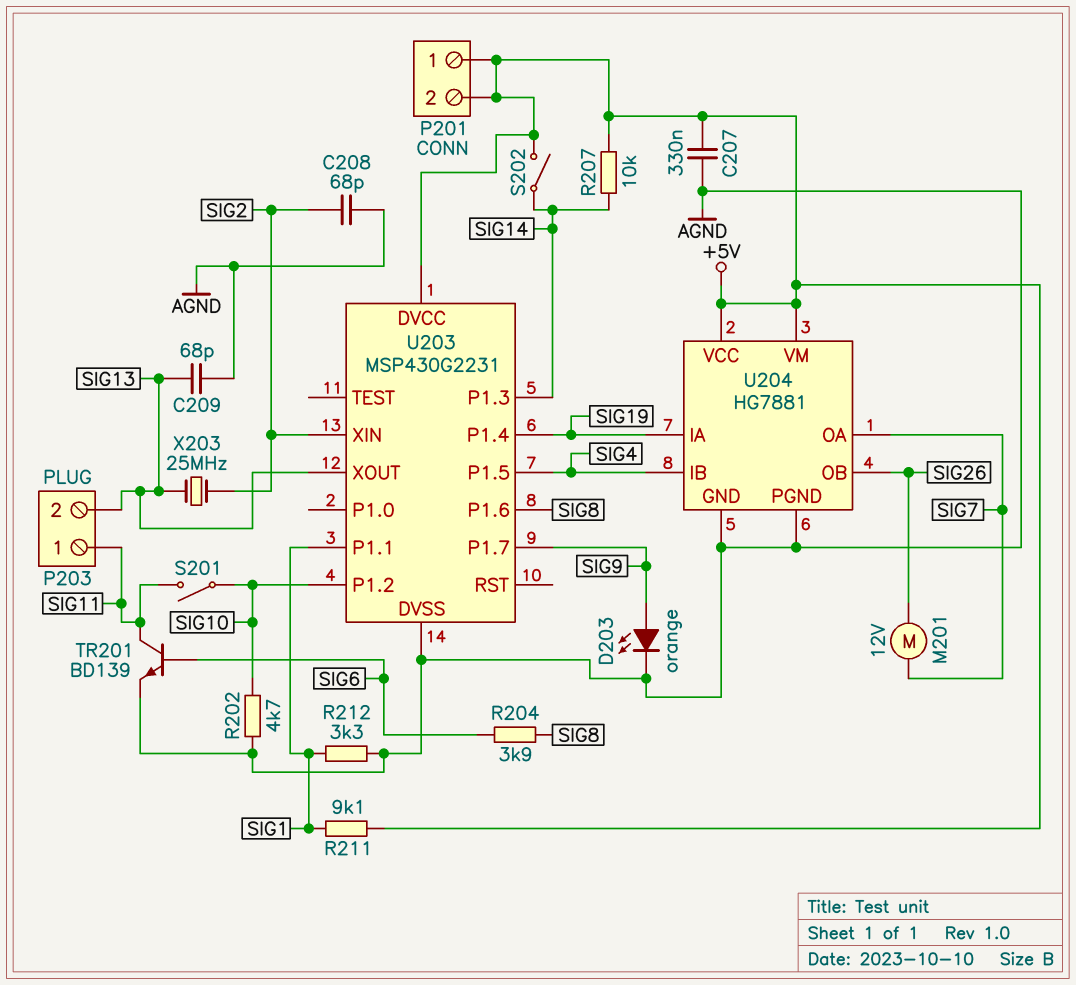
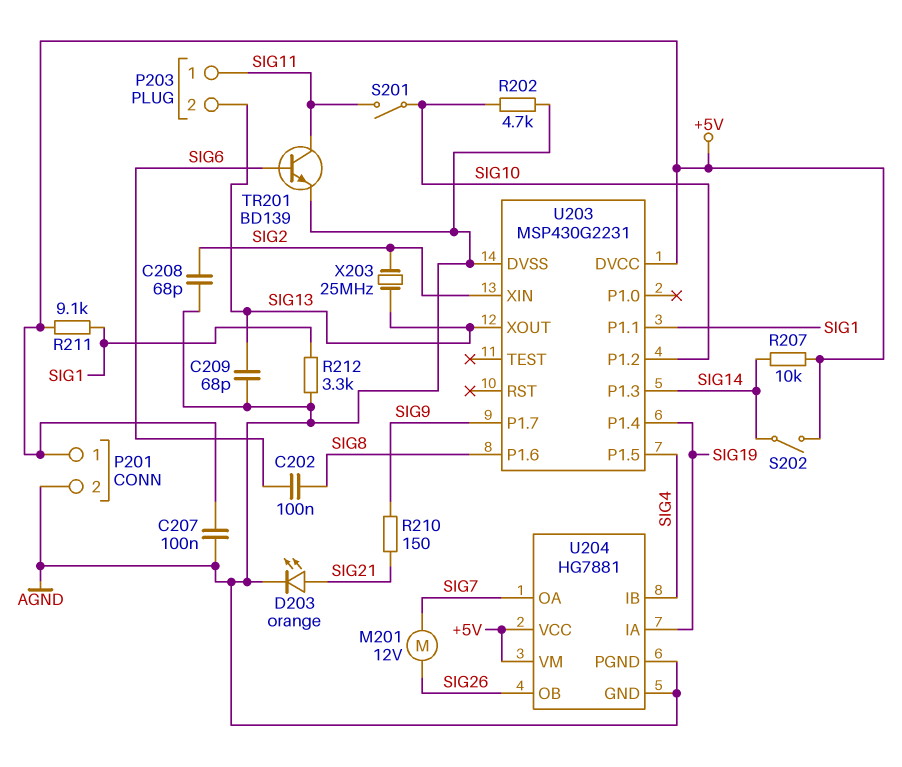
C202: none -> 100nF (SIG6, SIG8)
C207: 330nF (+5V, AGND) -> 100nF (+5V, AGND)
D203: LED orange (A SIG9, K AGND) -> LED orange (A SIG21, K AGND)
P201 pin 2: +5V -> AGND
R204: 3.9k (SIG6, SIG8) -> none
R210: none -> 150 (SIG9, SIG21)

